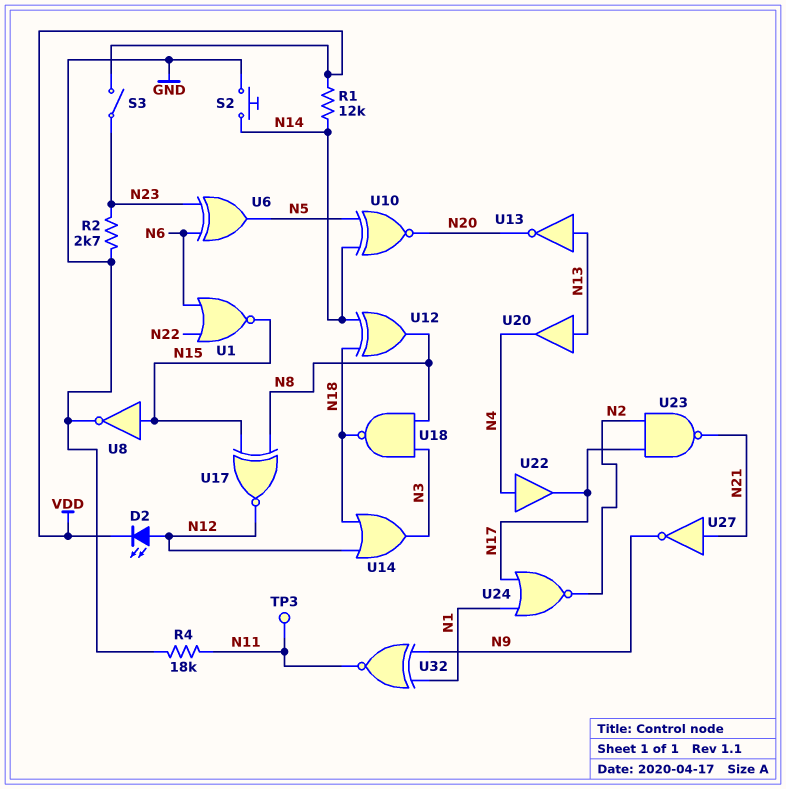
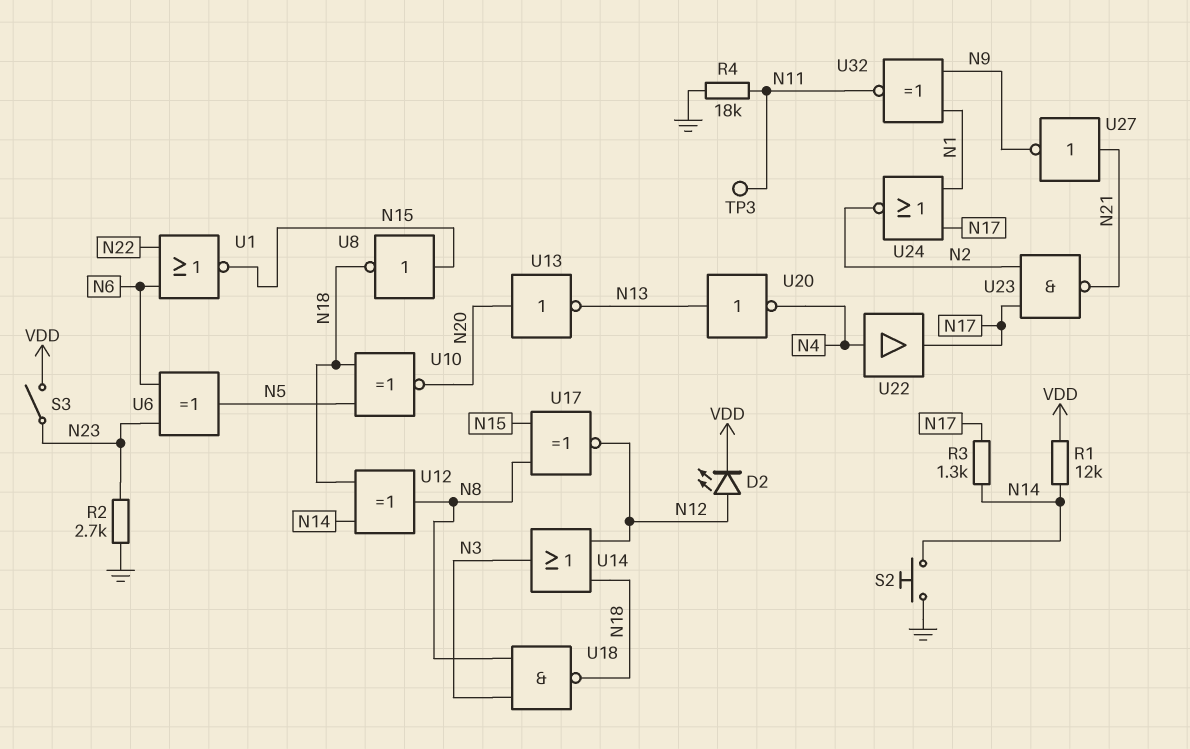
R3: none -> 1.3k (N14, N17)
U8: NOT (in N15, out GND) -> NOT (in N15, out N18)
U10: XNOR (in N5, in N14, out N20) -> XNOR (in N5, in N18, out N20)
U13: NOT (in N13, out N20) -> NOT (in N20, out N13)
U20: buffer (in N13, out N4) -> NOT (in N13, out N4)

